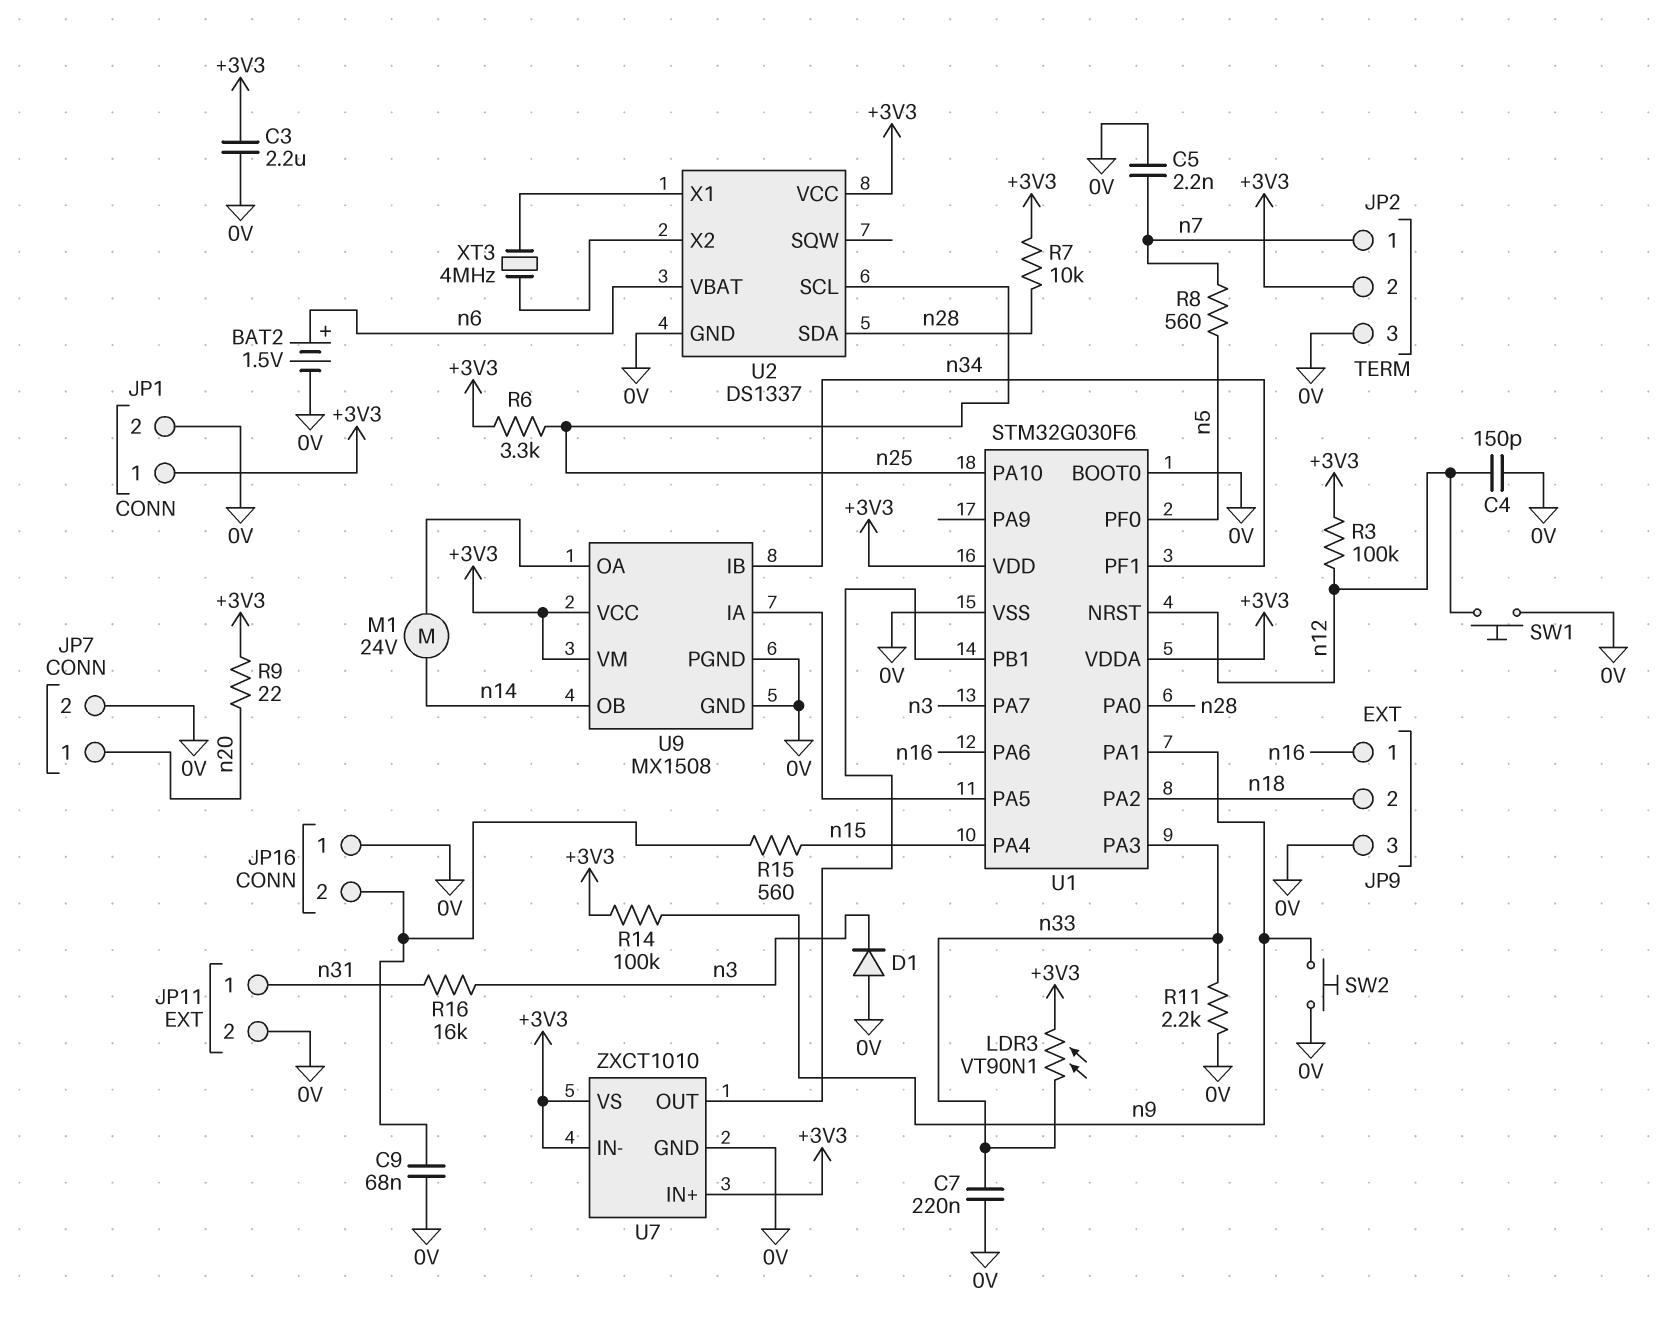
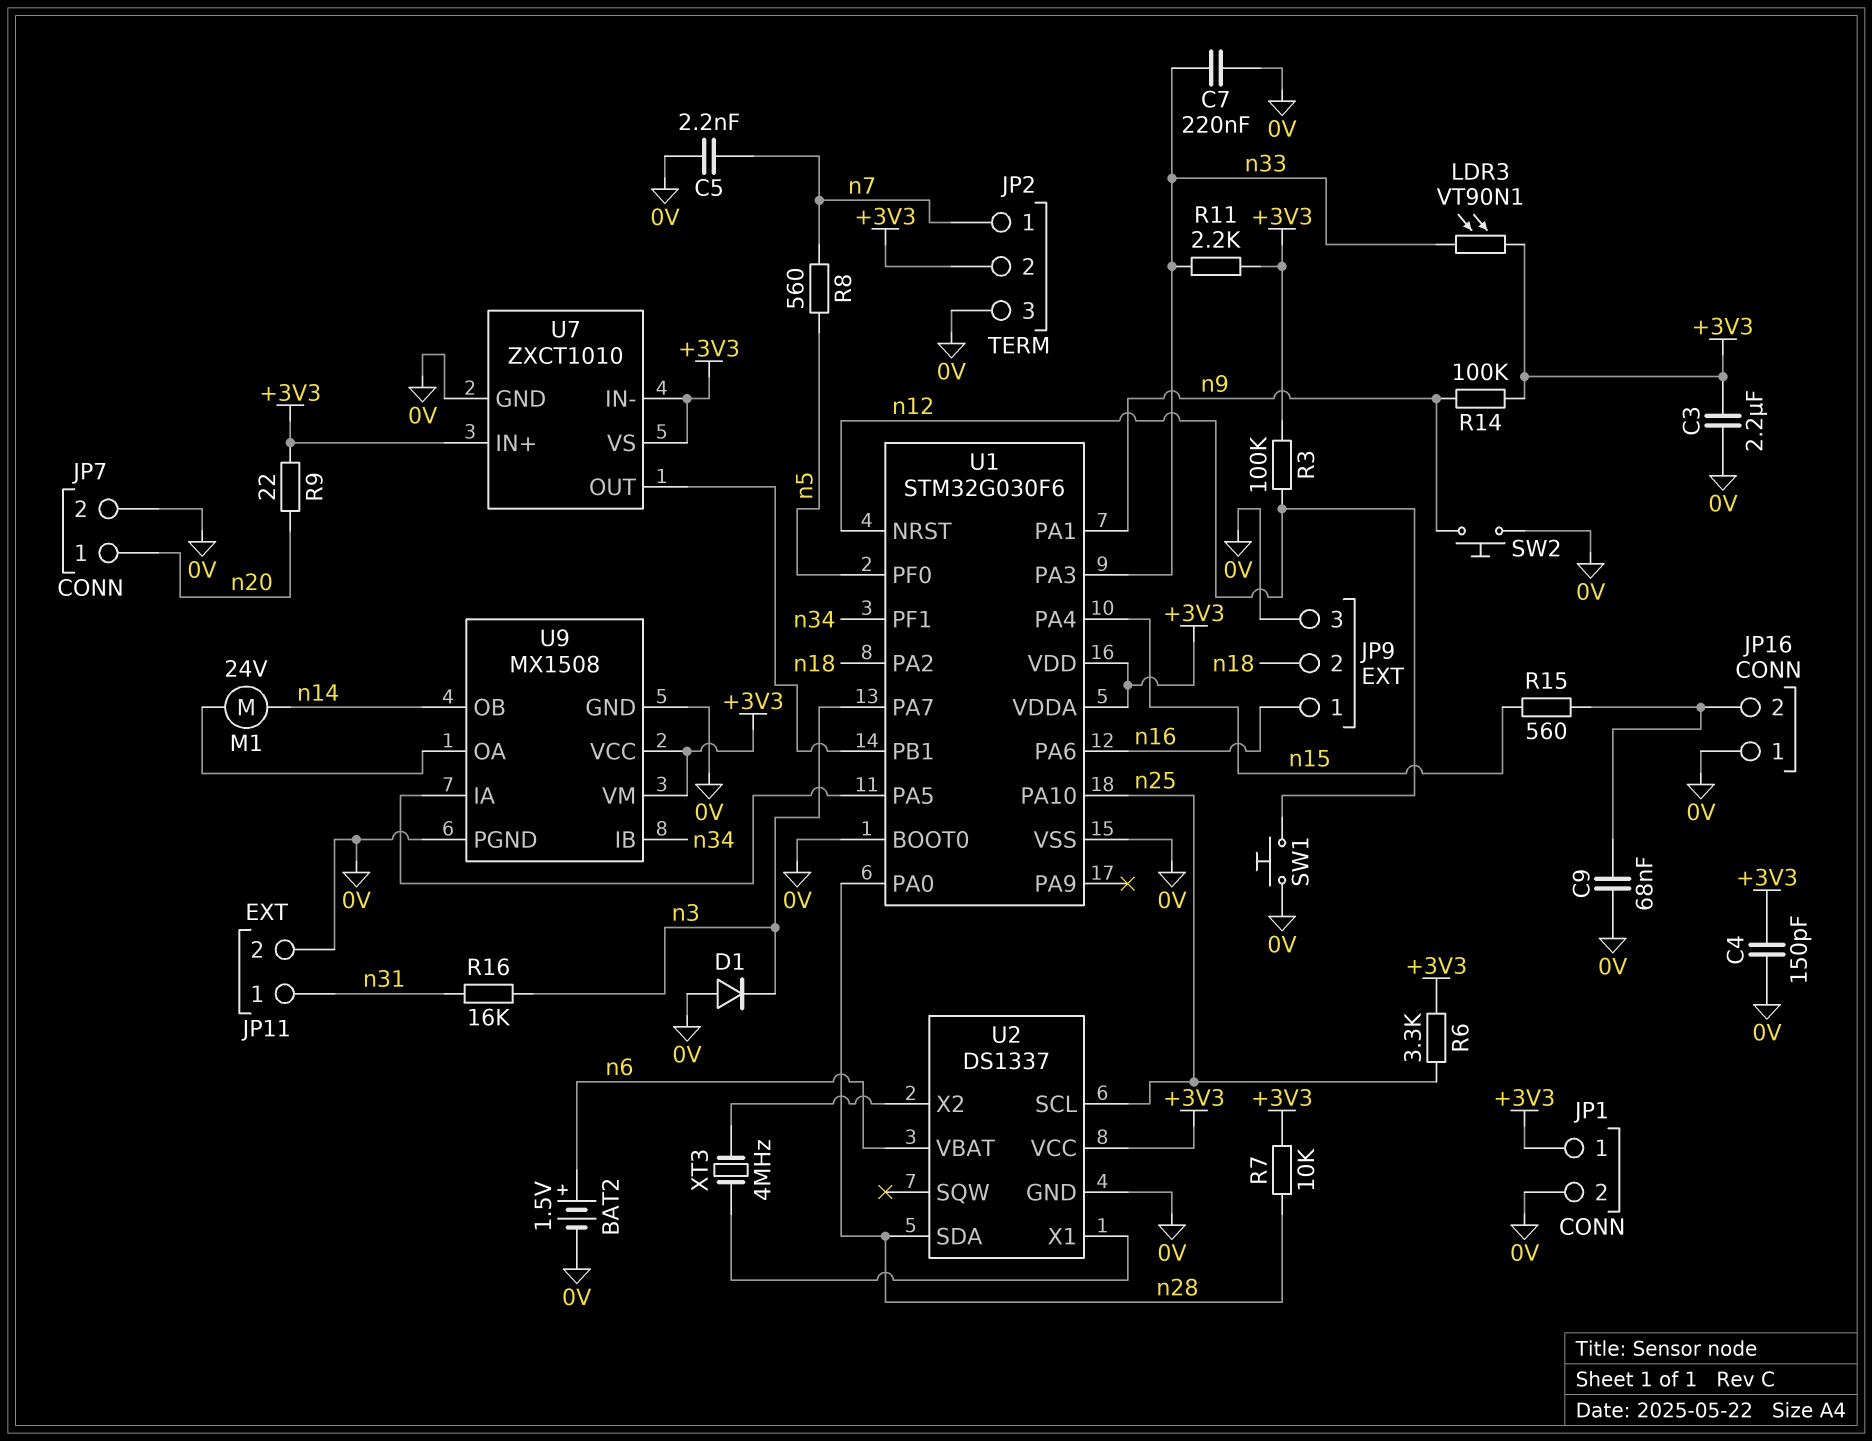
C4: 150pF (0V, n12) -> 150pF (+3V3, 0V)
R11: 2.2k (0V, n33) -> 2.2k (+3V3, n33)

